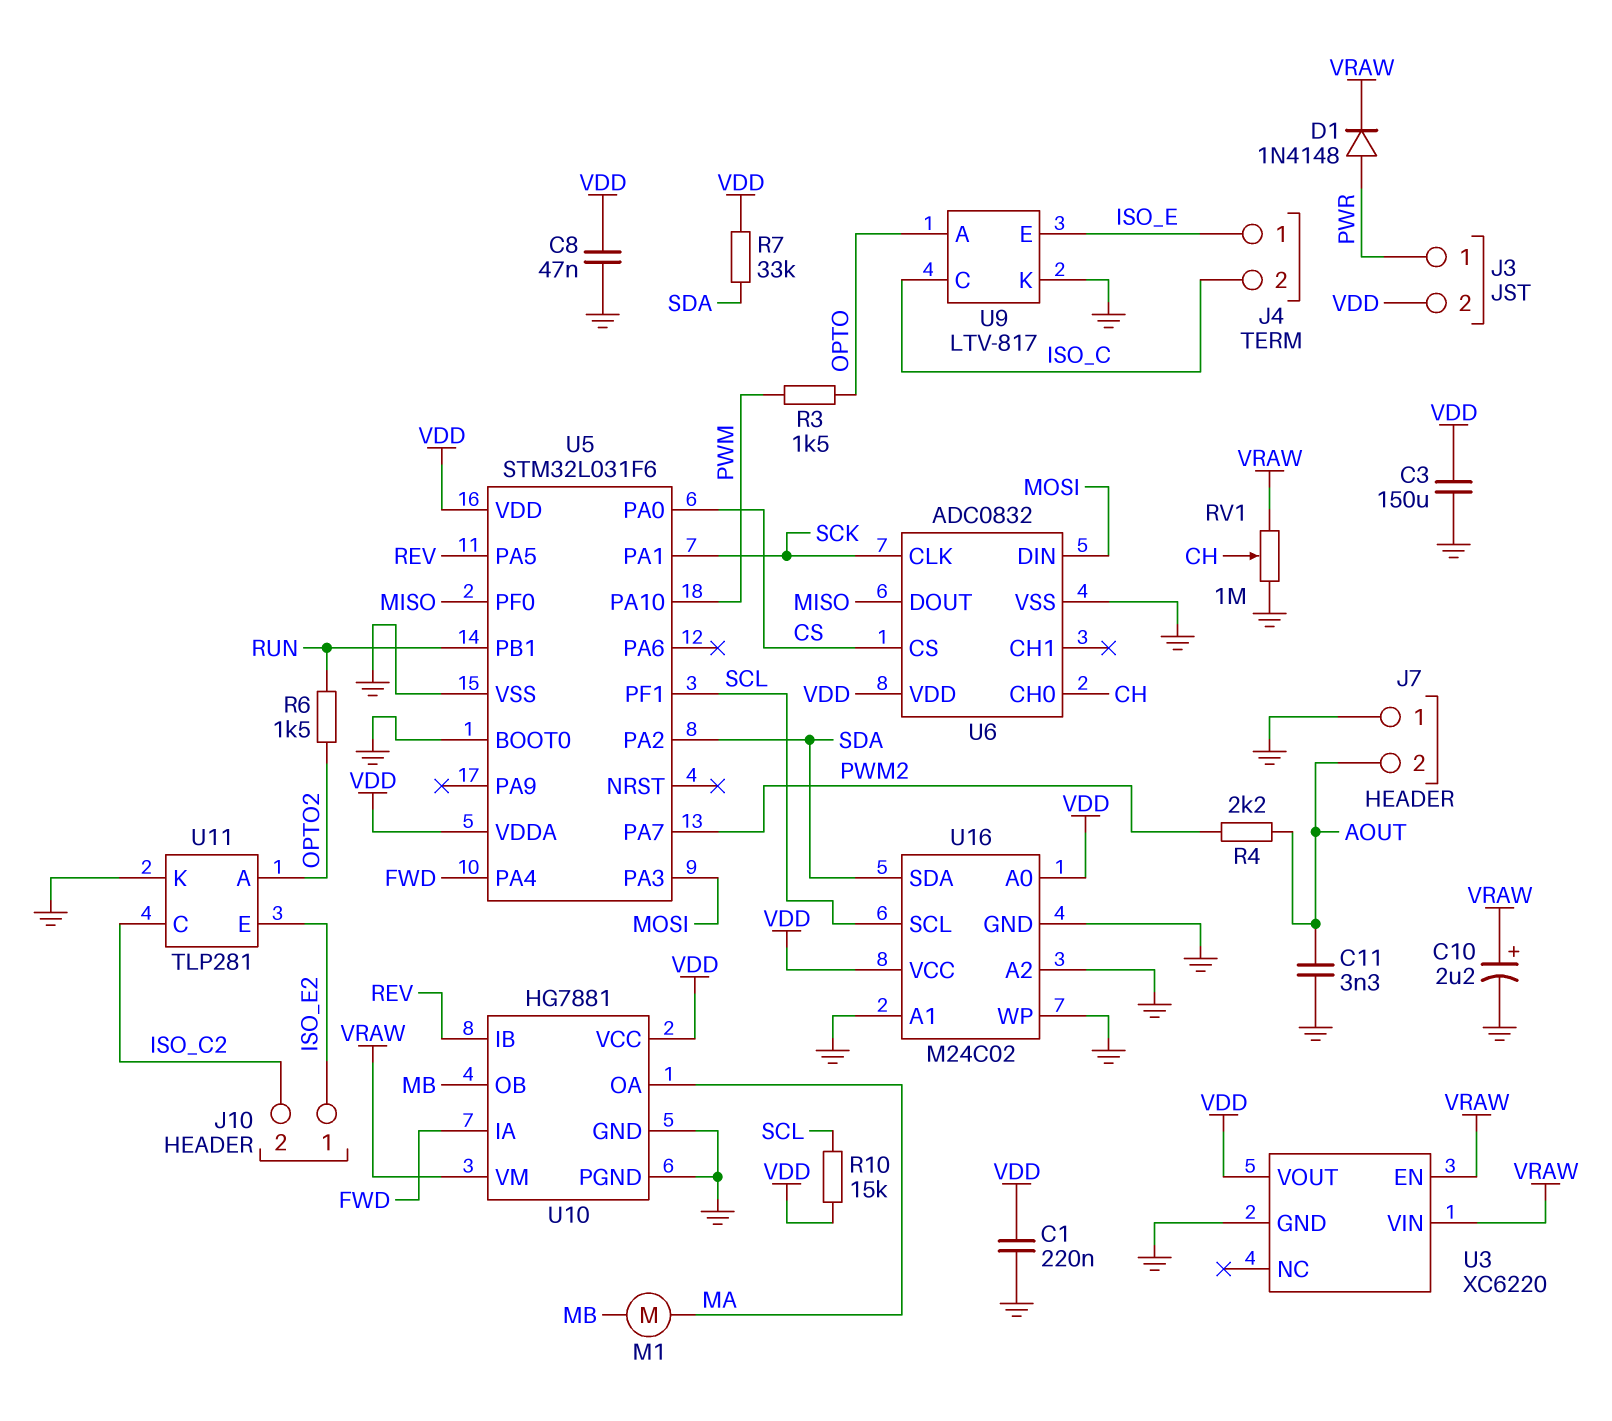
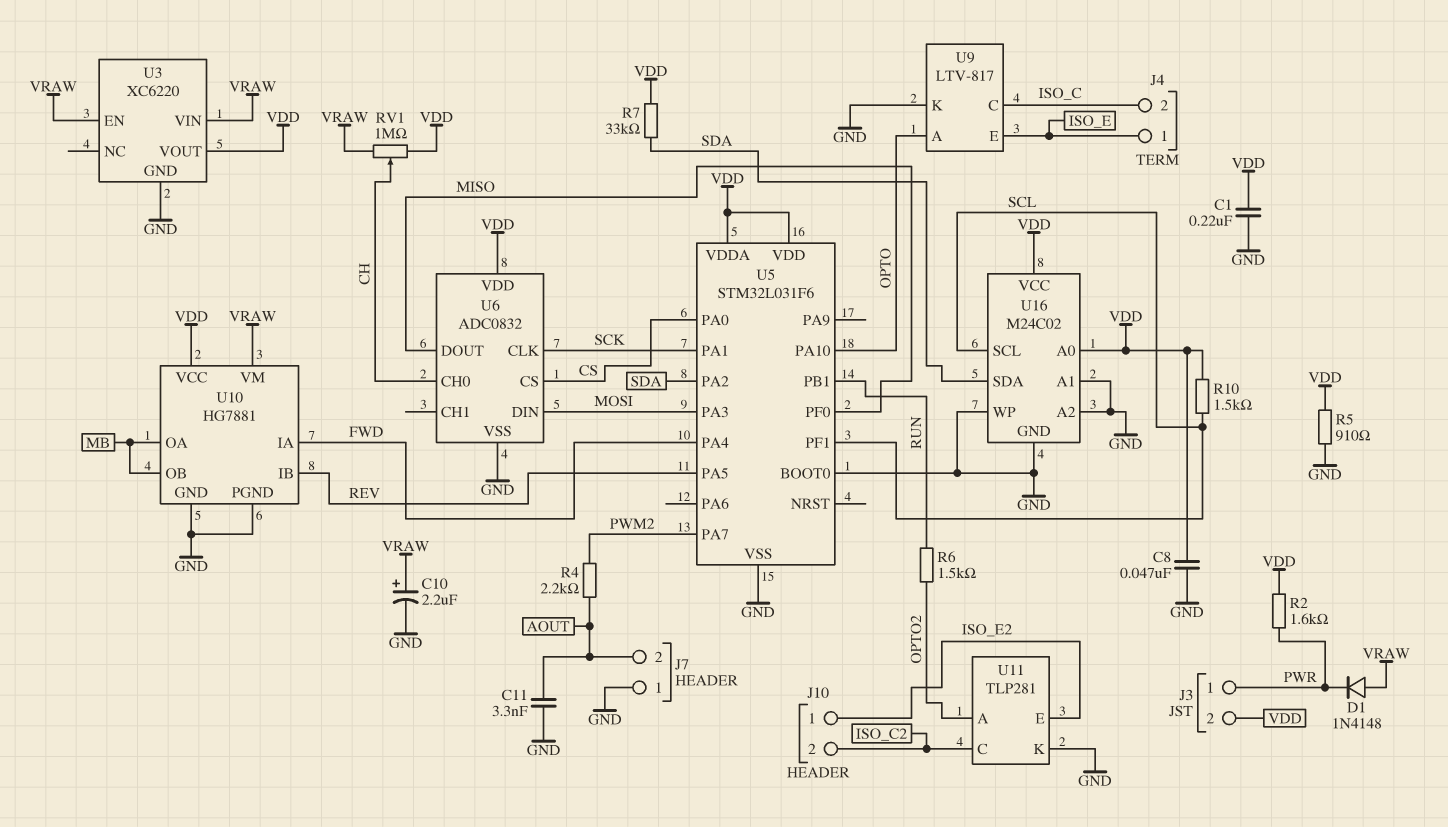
C3: 150uF (GND, VDD) -> none
D1: diode 1N4148 (A PWR, K VRAW) -> diode 1N4148 (A VRAW, K PWR)
M1: motor (MA, MB) -> none
R2: none -> 1.6k (PWR, VDD)
R3: 1.5k (OPTO, PWM) -> none
R5: none -> 910 (GND, VDD)
R10: 15k (SCL, VDD) -> 1.5k (SCL, VDD)
RV1: 1M (GND, VRAW, wiper CH) -> 1M (VDD, VRAW, wiper CH)
U5 pin PA10: PWM -> OPTO
U10 pin OA: MA -> MB

